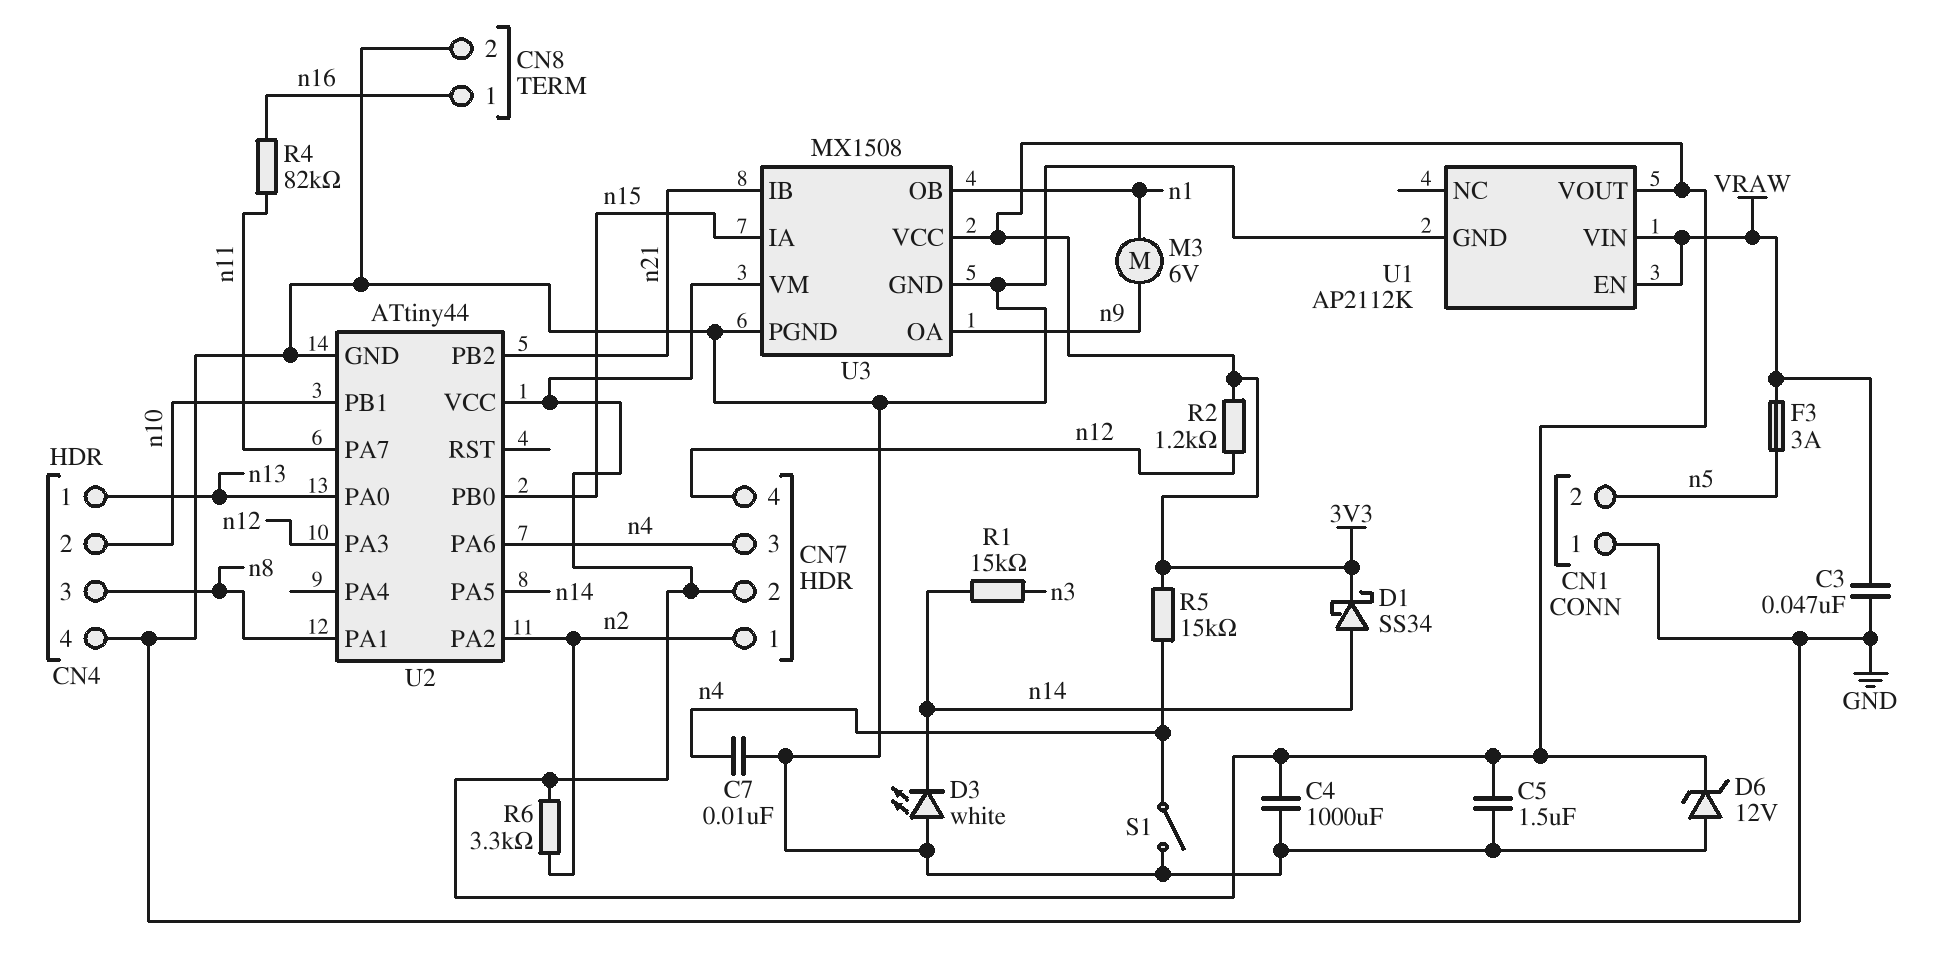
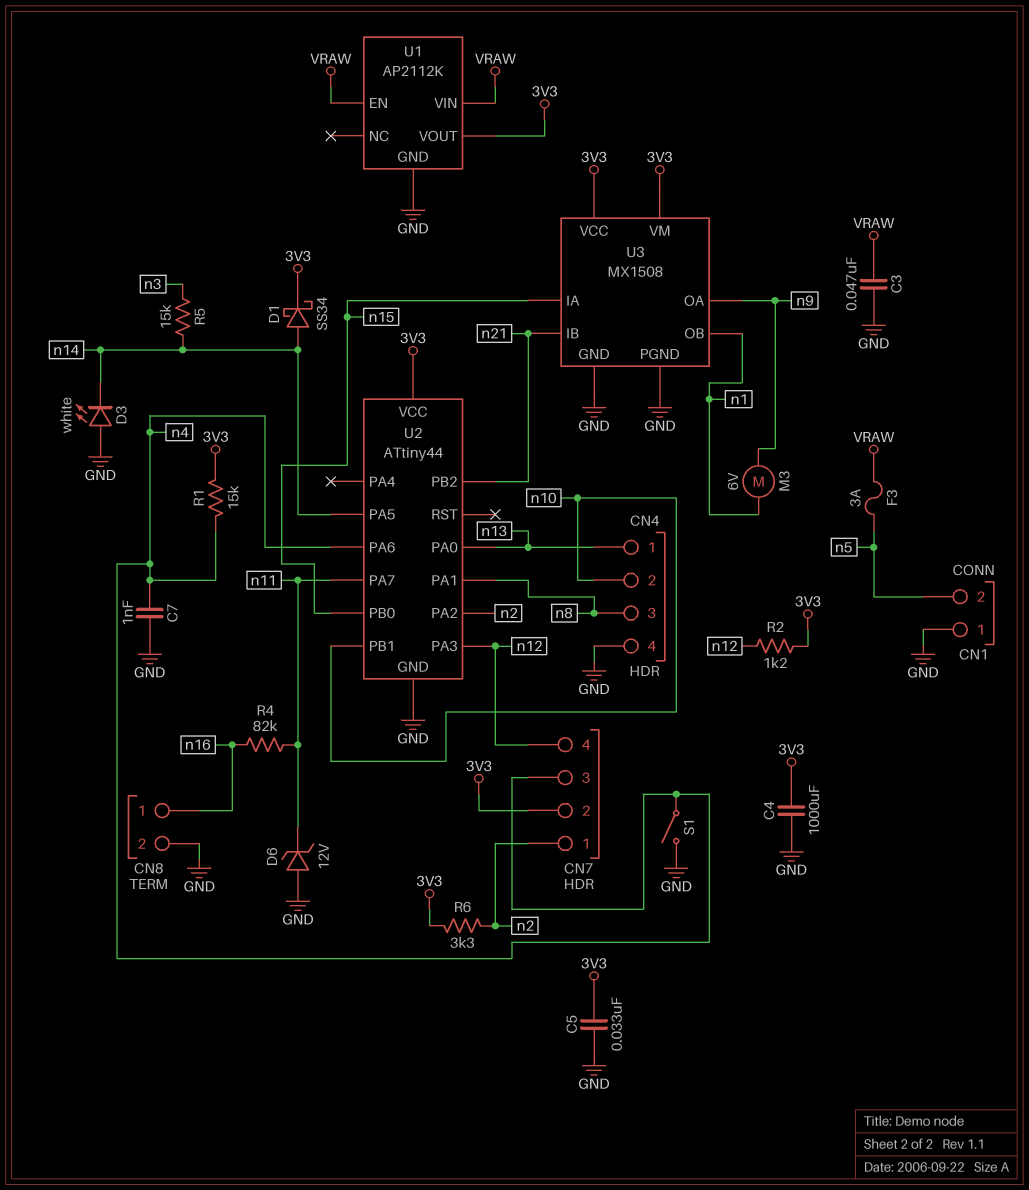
C5: 1.5uF (3V3, GND) -> 33nF (3V3, GND)
C7: 10nF (GND, n4) -> 1nF (GND, n4)
D6: zener 12V (A GND, K 3V3) -> zener 12V (A GND, K n11)
R1: 15k (n3, n14) -> 15k (3V3, n4)
R5: 15k (3V3, n4) -> 15k (n3, n14)

